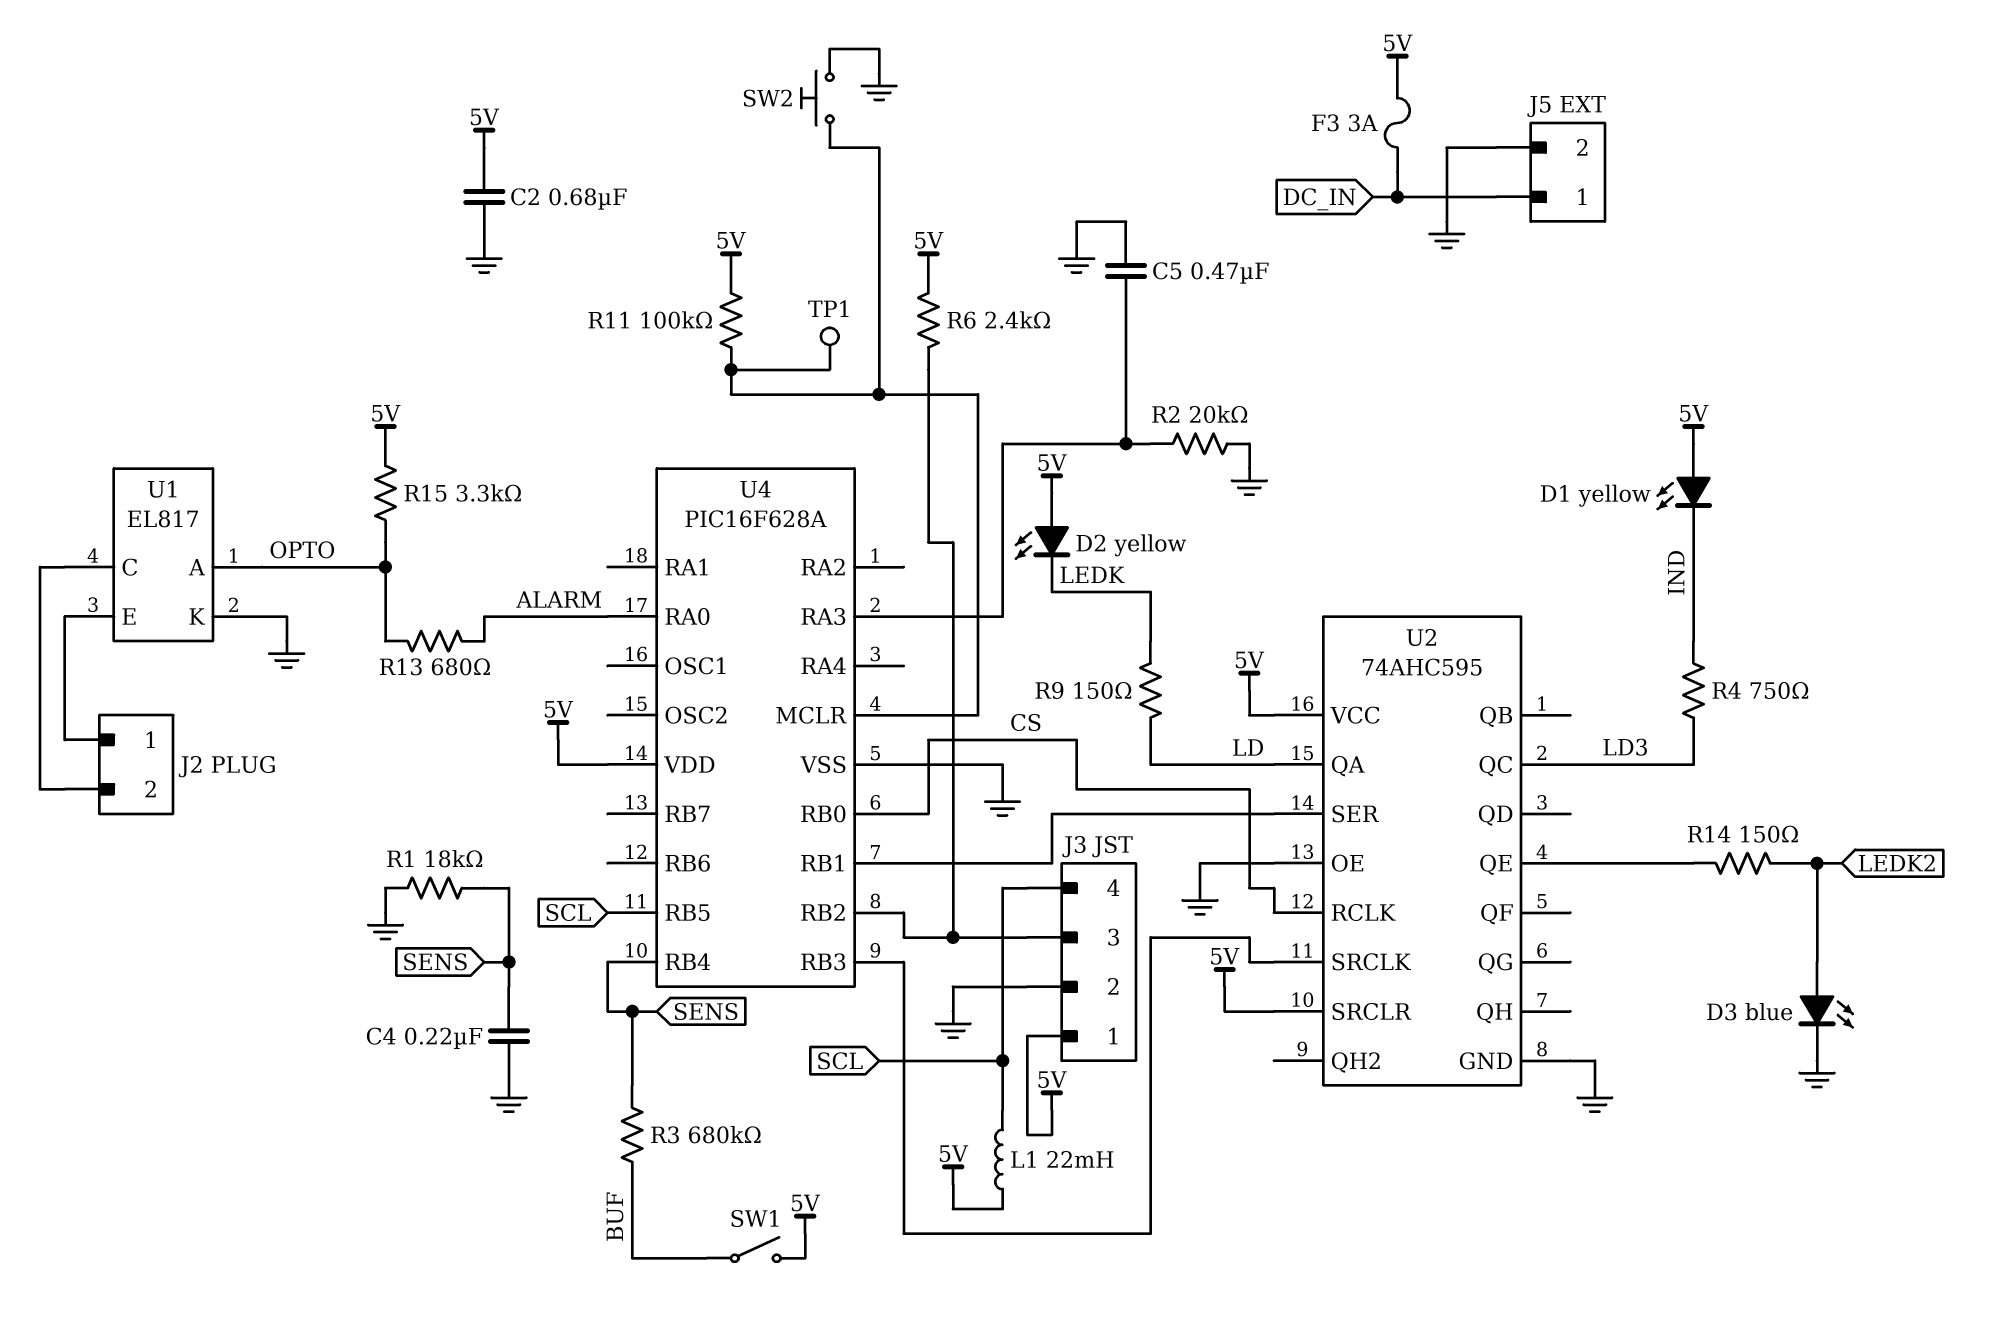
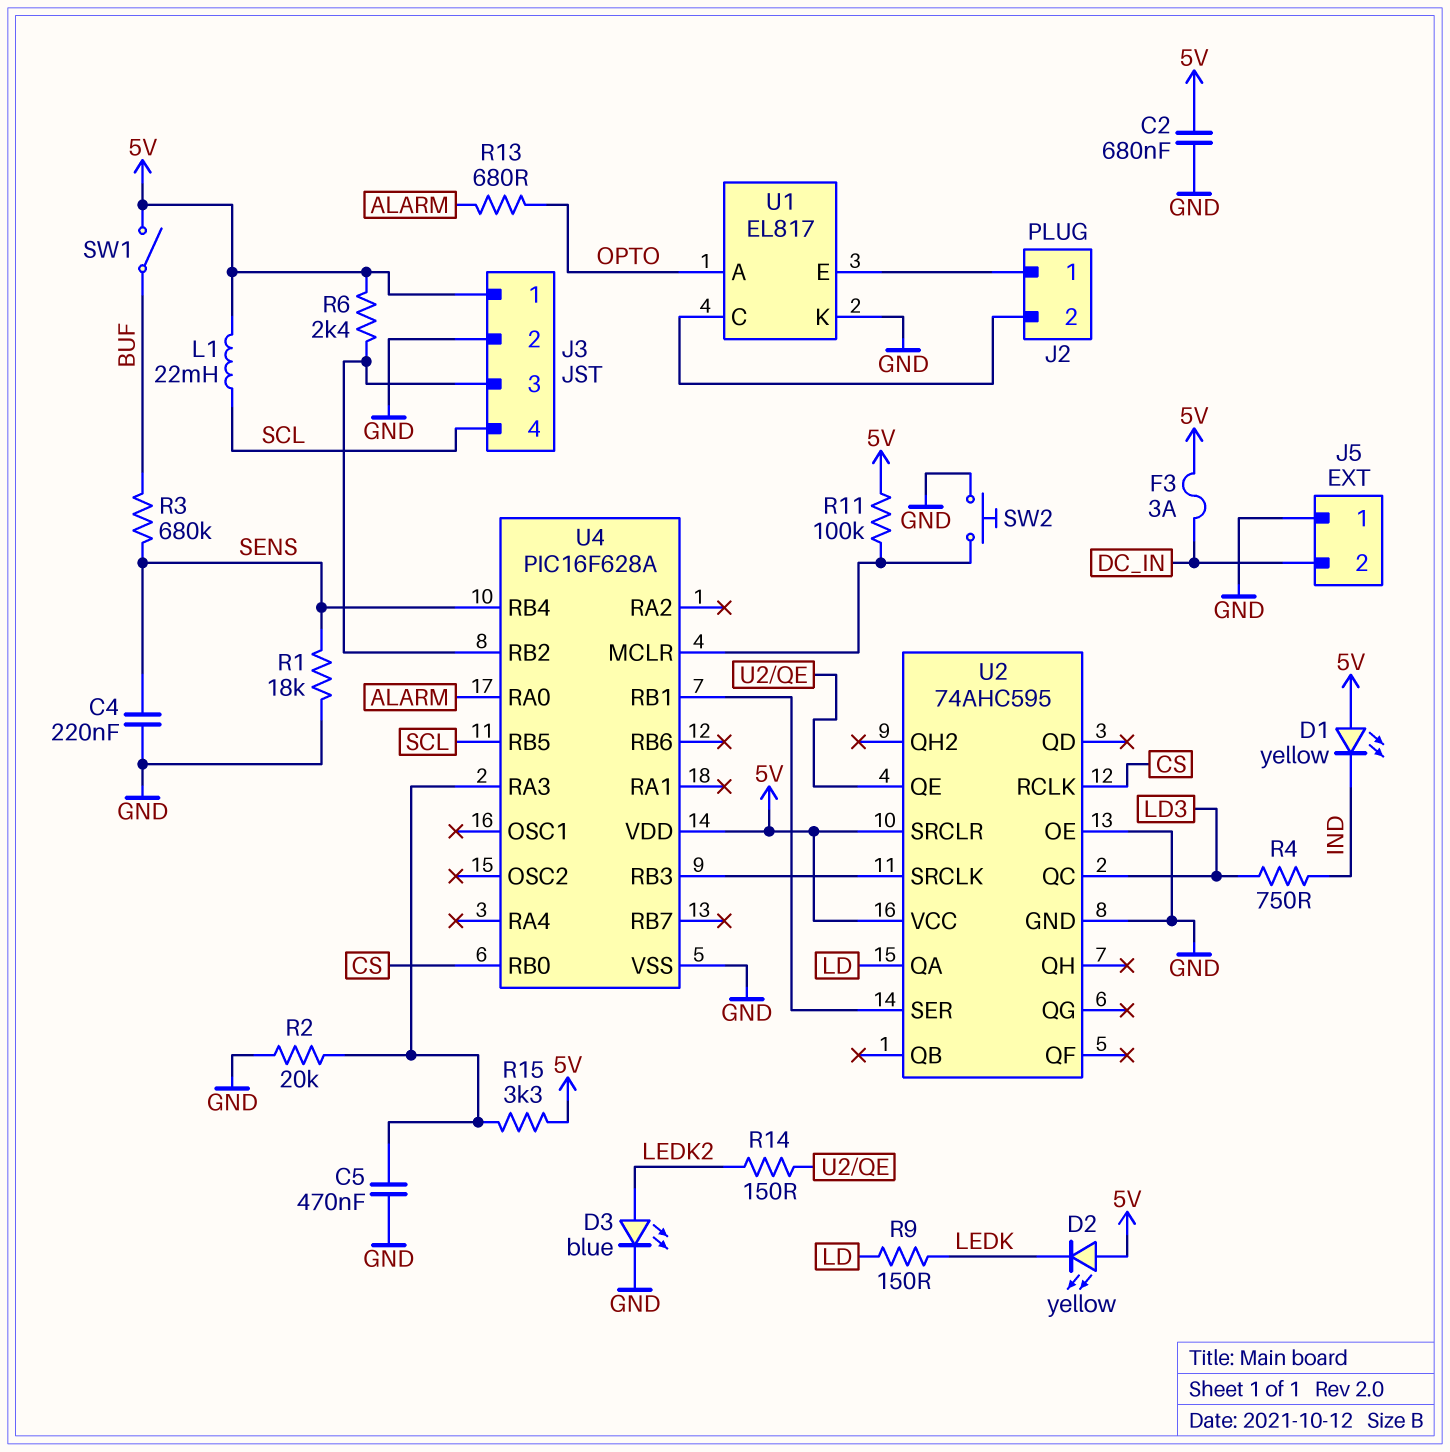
J5 pin 1: DC_IN -> GND
J5 pin 2: GND -> DC_IN
R15: 3.3k (5V, OPTO) -> 3.3k (5V, U4/RA3)
TP1: test point (U4/MCLR) -> none

